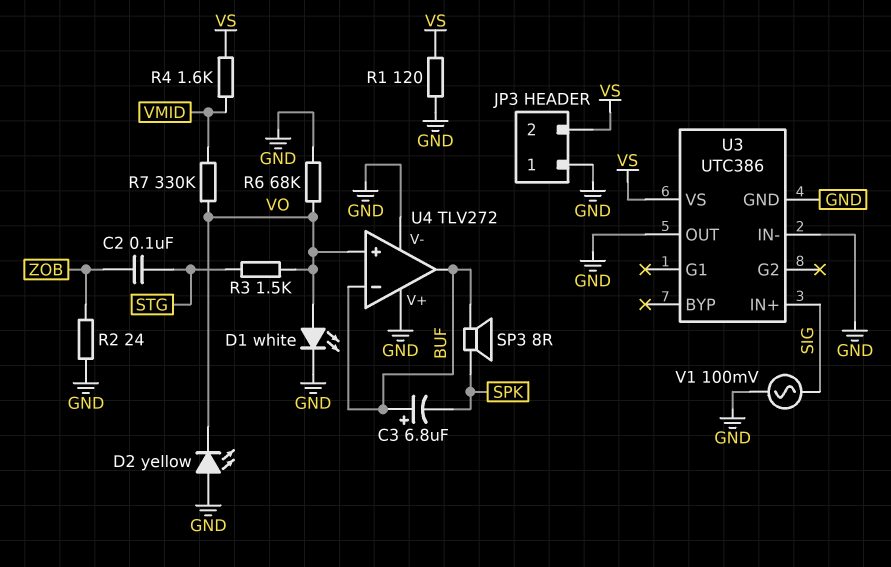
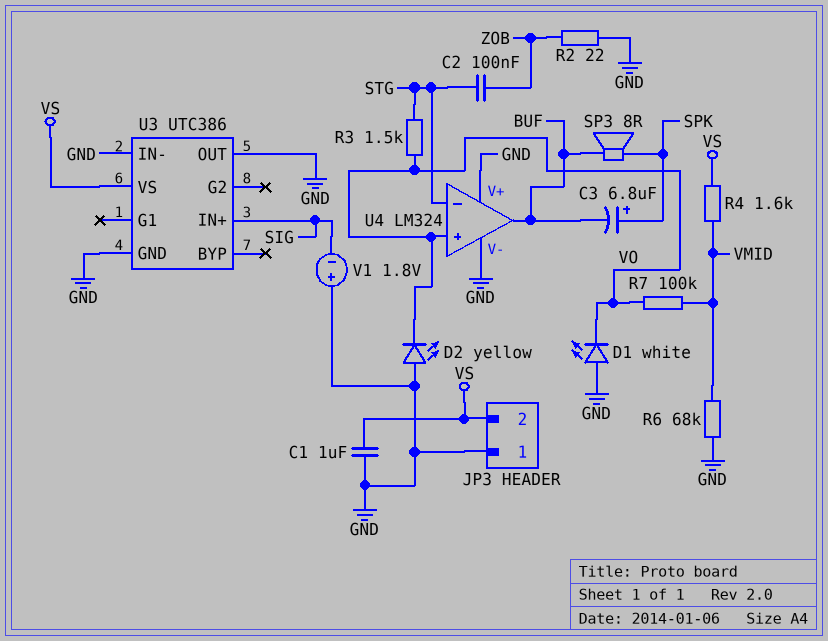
C1: none -> 1uF (GND, VS)
C3: 6.8uF (plus BUF, minus SPK) -> 6.8uF (plus SPK, minus BUF)
D1: LED white (A VO, K GND) -> LED white (A GND, K VO)
R1: 120 (GND, VS) -> none
R2: 24 (GND, ZOB) -> 22 (GND, ZOB)
R6: 68k (GND, VO) -> 68k (GND, VMID)
R7: 330k (VMID, VO) -> 100k (VMID, VO)
U4: TLV272 -> LM324
U4 pin in-: BUF -> STG
V1: AC 100mV (GND, SIG) -> 1.8V (plus GND, minus SIG)

